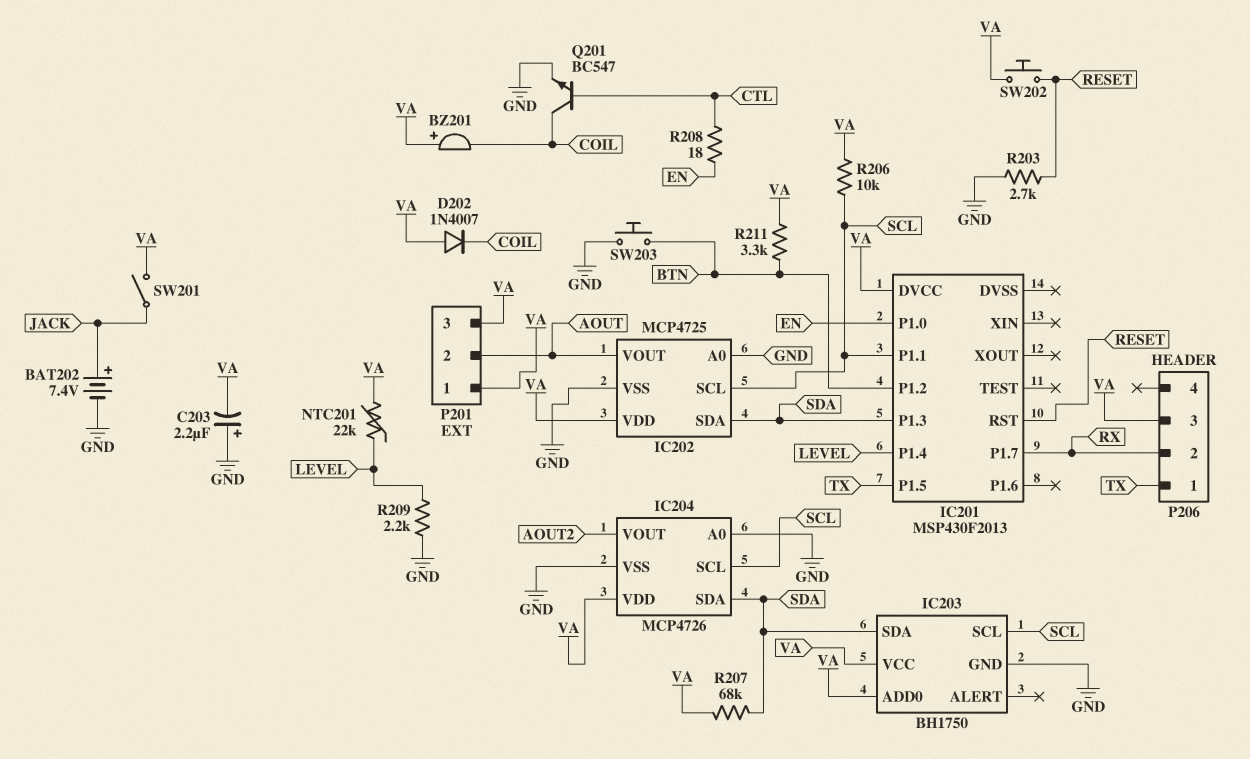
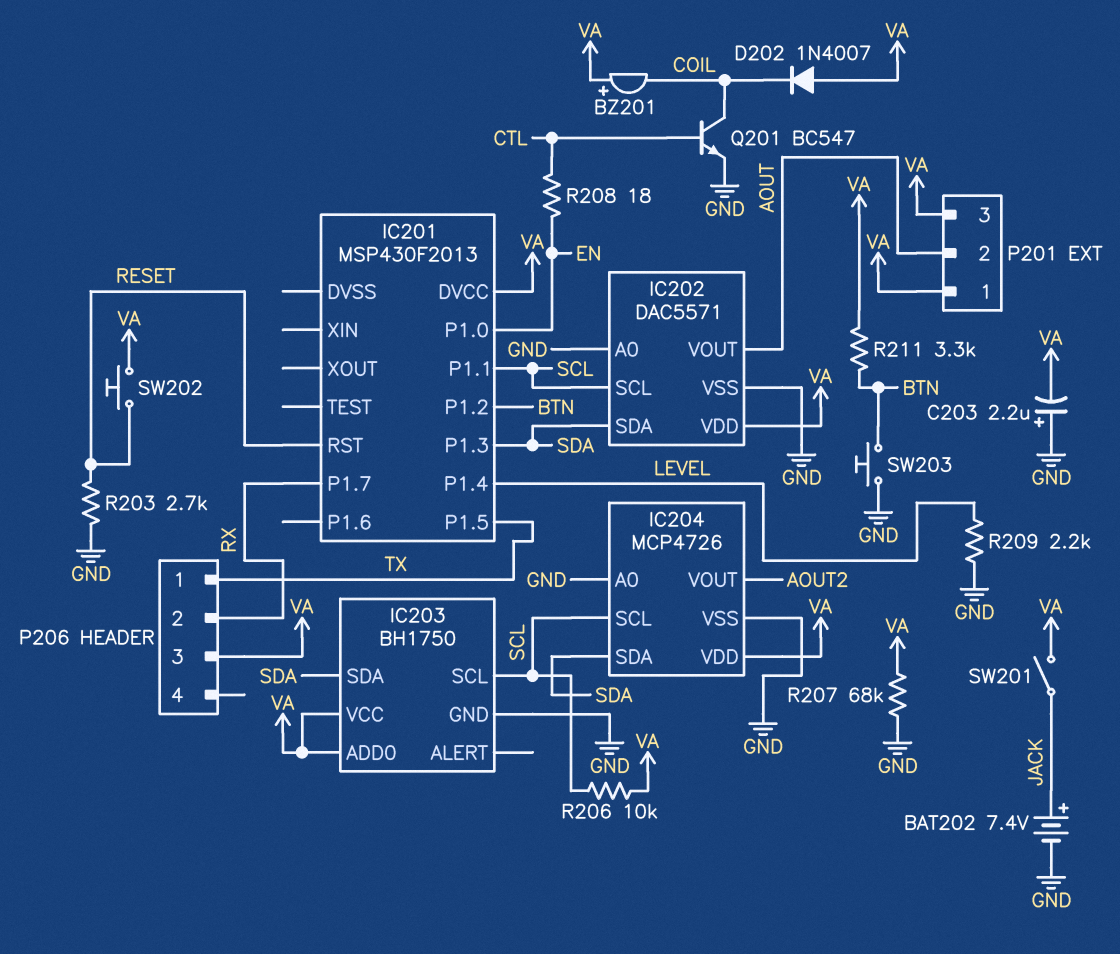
IC202: MCP4725 -> DAC5571
NTC201: 22k (LEVEL, VA) -> none
R207: 68k (SDA, VA) -> 68k (GND, VA)

